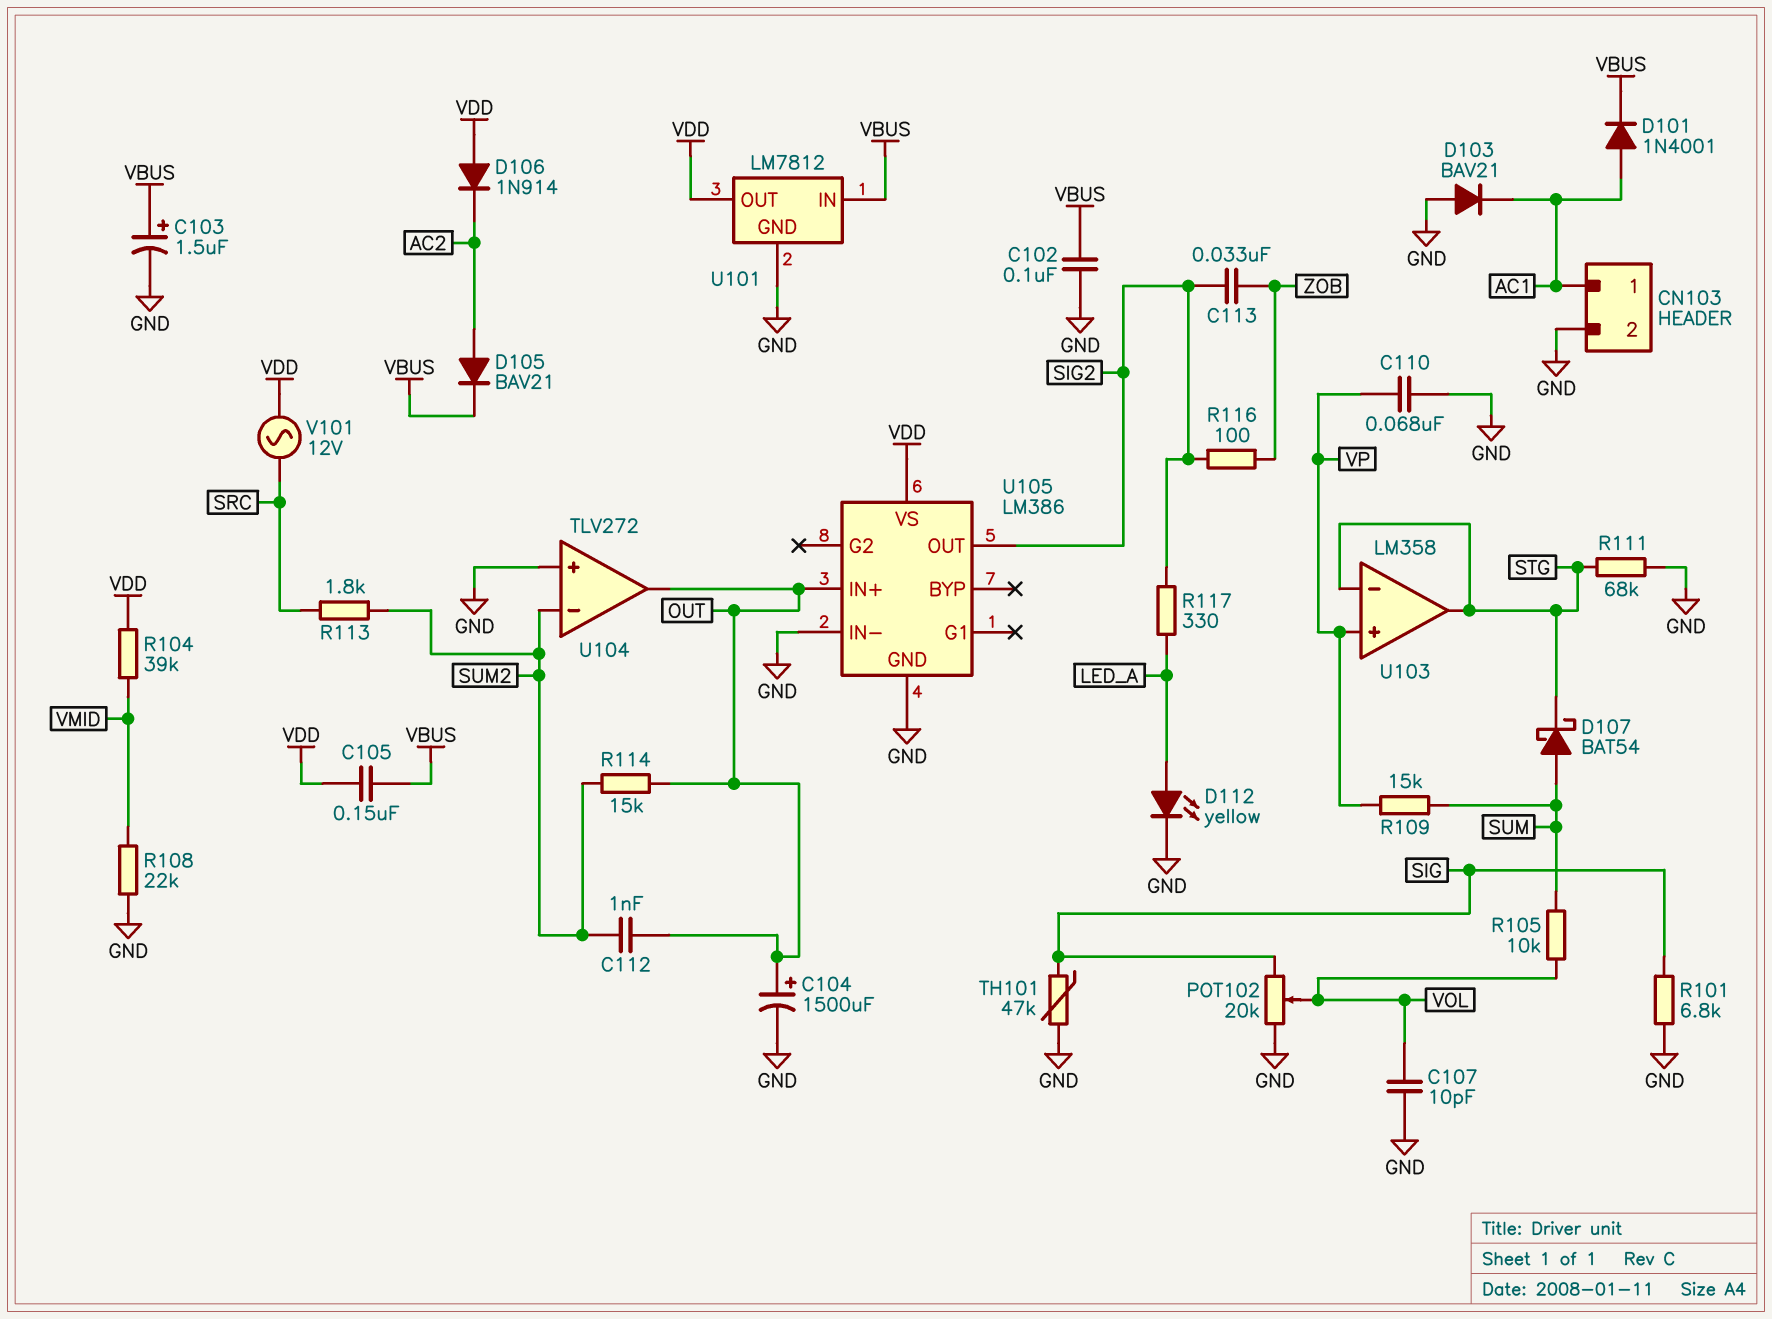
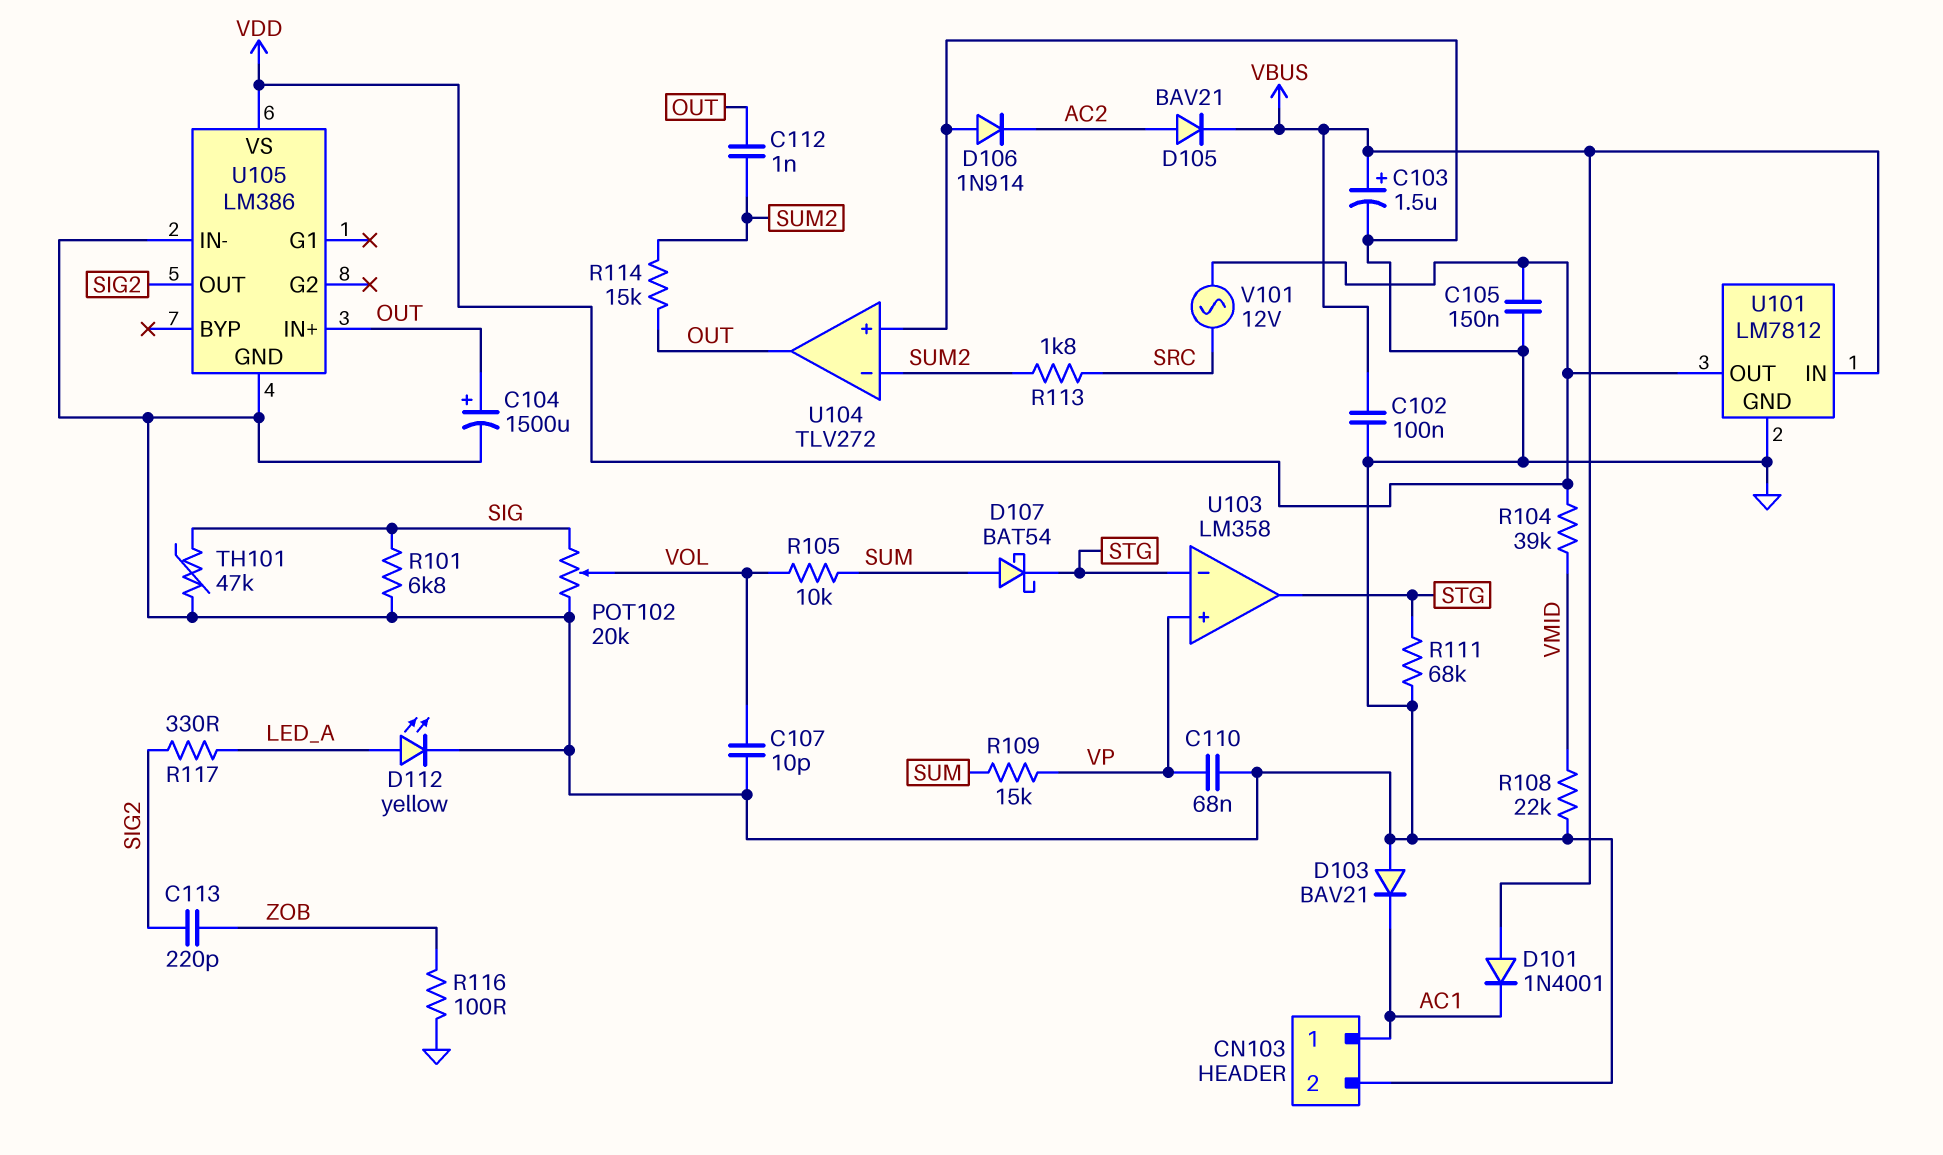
C105: 150nF (VBUS, VDD) -> 150nF (GND, VDD)
C113: 33nF (SIG2, ZOB) -> 220pF (SIG2, ZOB)
D101: diode 1N4001 (A AC1, K VBUS) -> diode 1N4001 (A VBUS, K AC1)
D106: diode 1N914 (A VDD, K AC2) -> diode 1N914 (A GND, K AC2)
R116: 100 (SIG2, ZOB) -> 100 (GND, ZOB)

